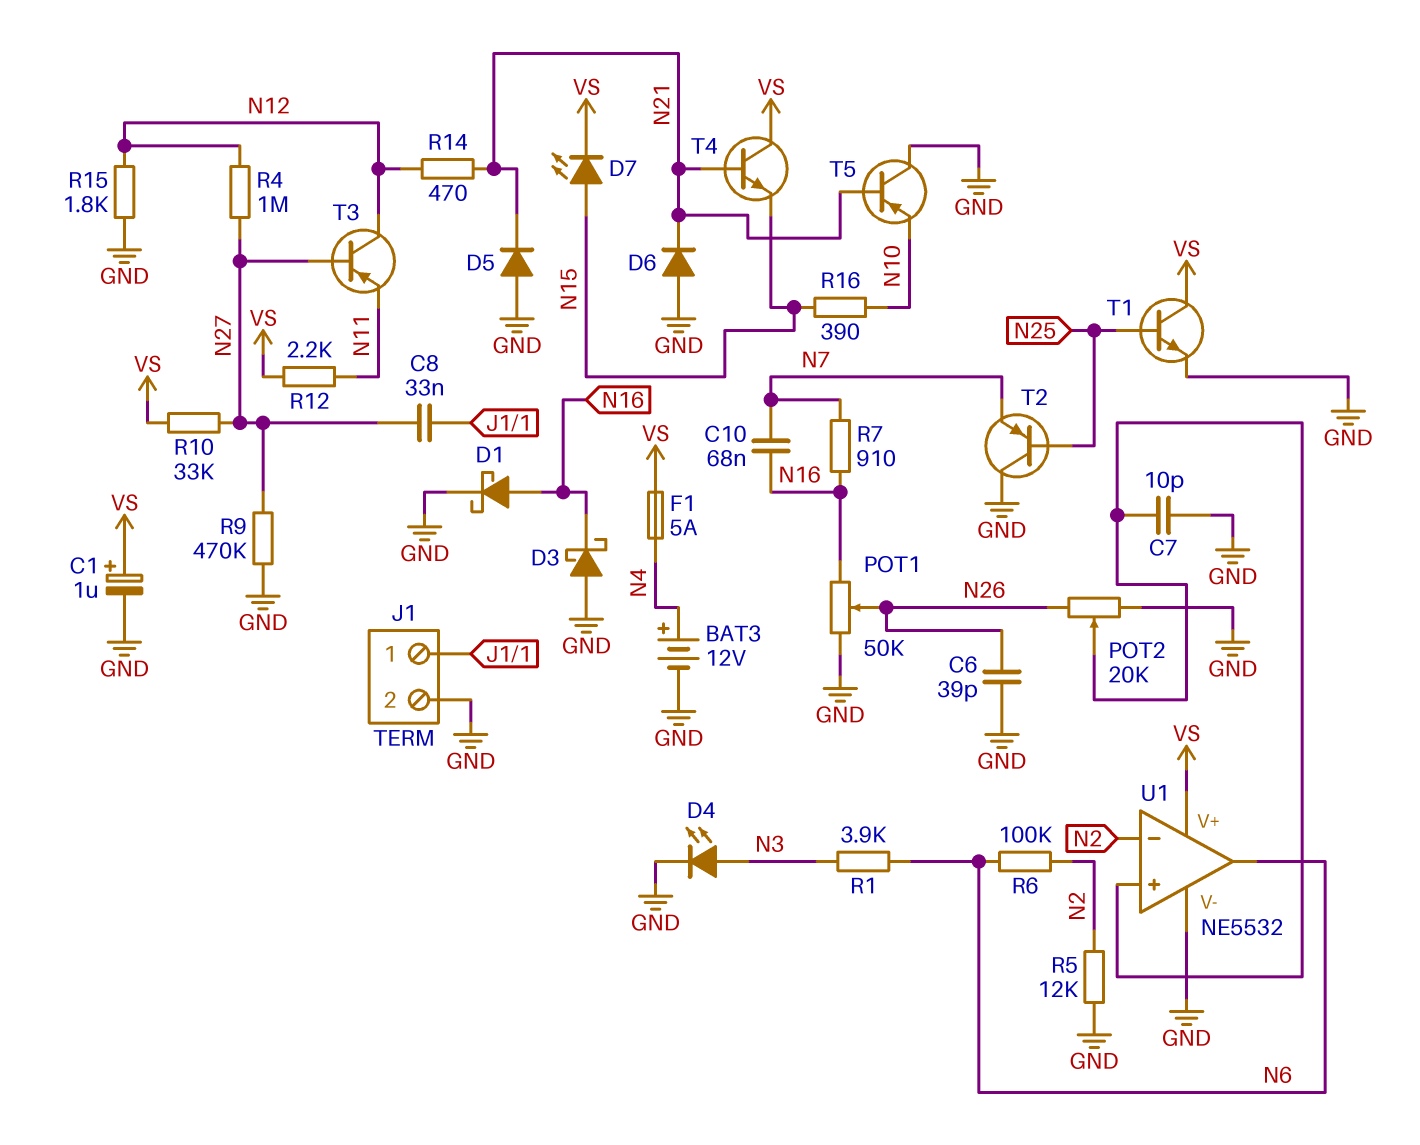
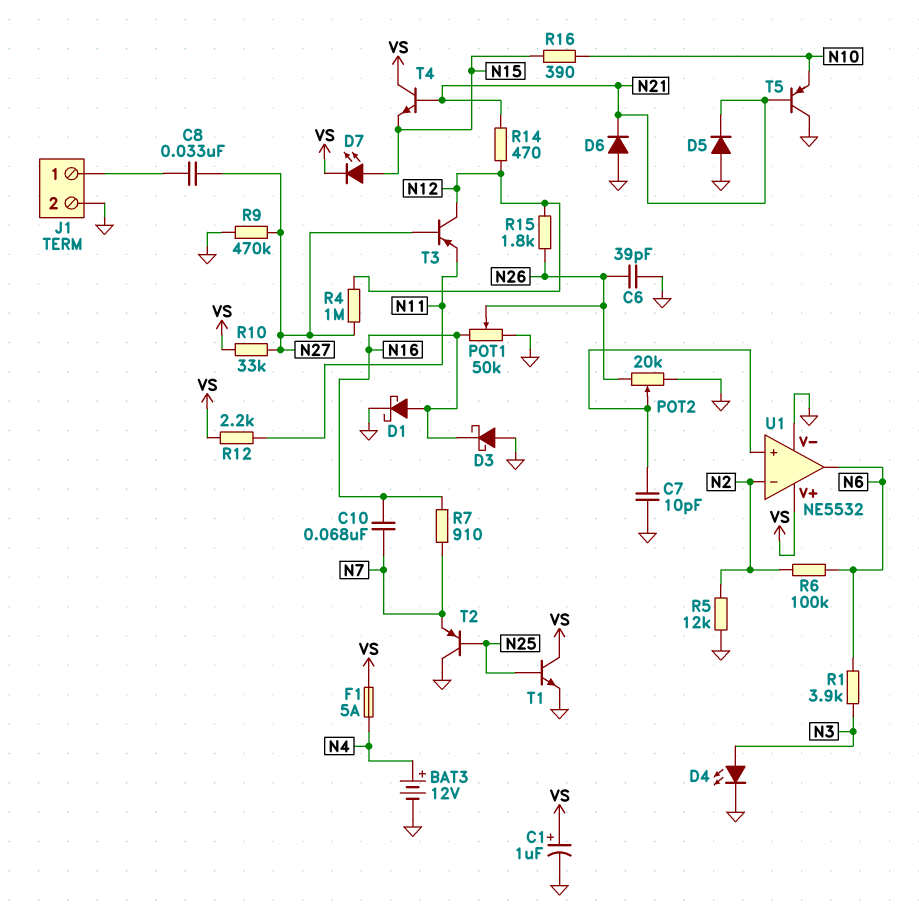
R15: 1.8k (GND, N12) -> 1.8k (N12, N26)

